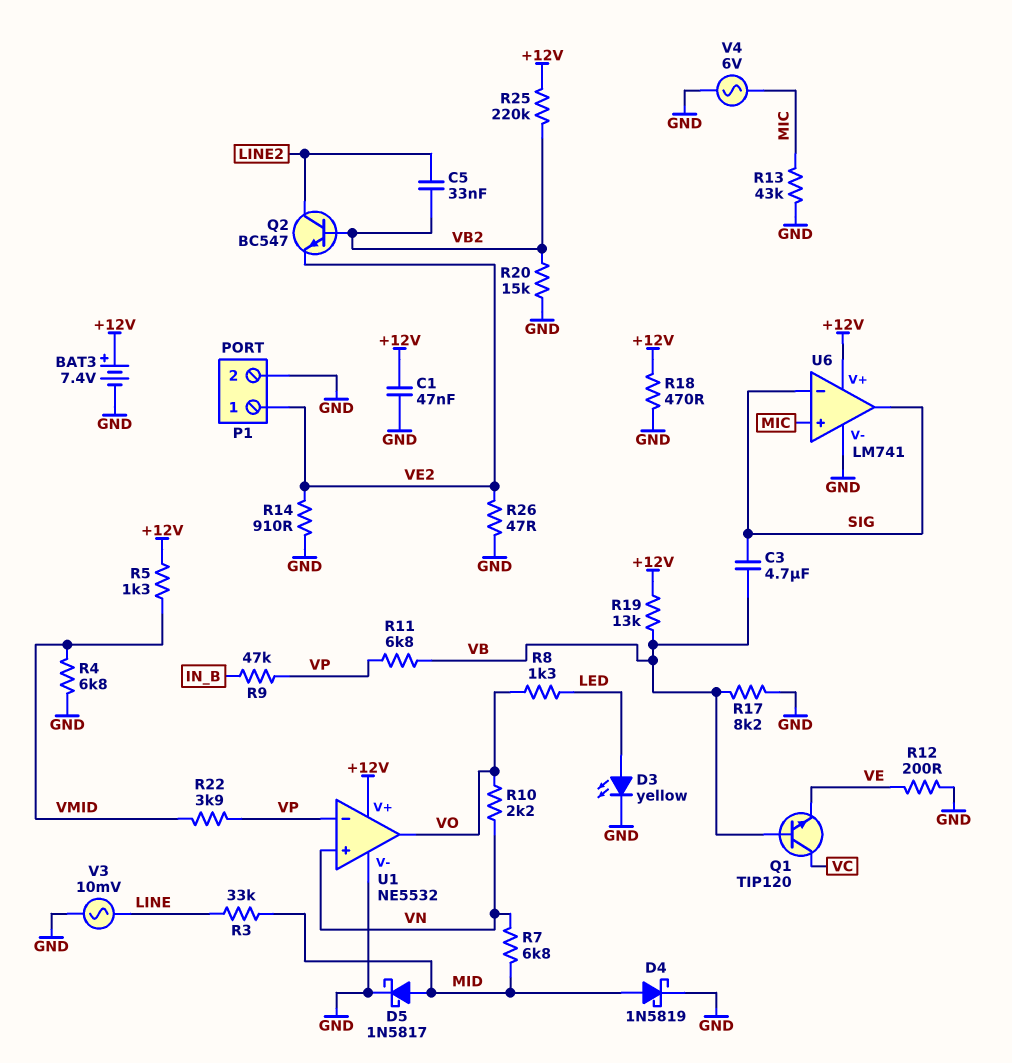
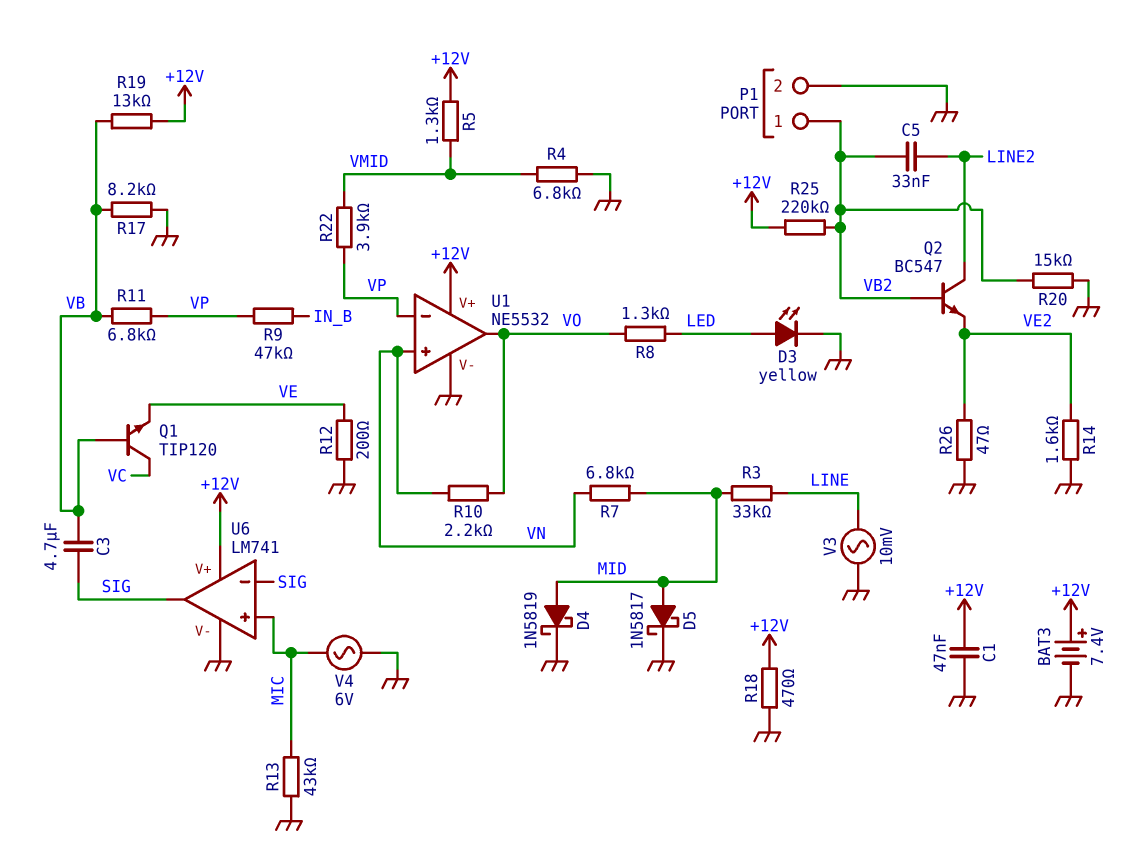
P1 pin 1: VE2 -> VB2
R14: 910 (GND, VE2) -> 1.6k (GND, VE2)

